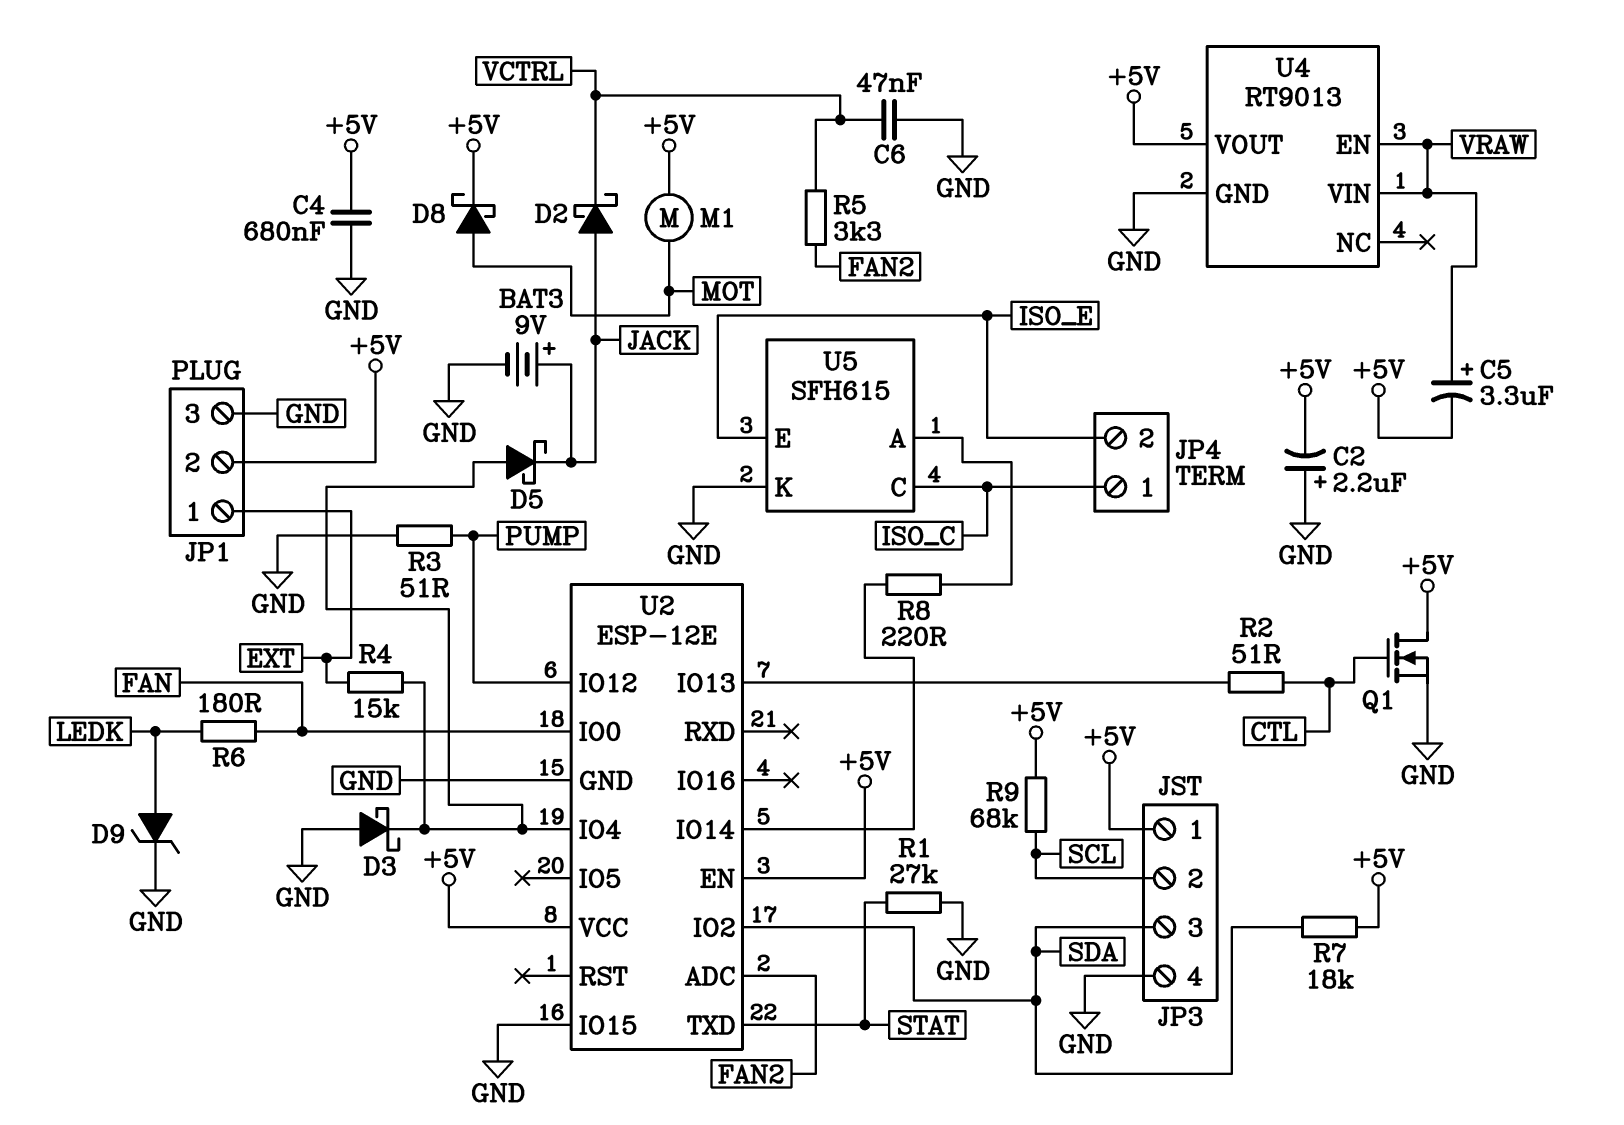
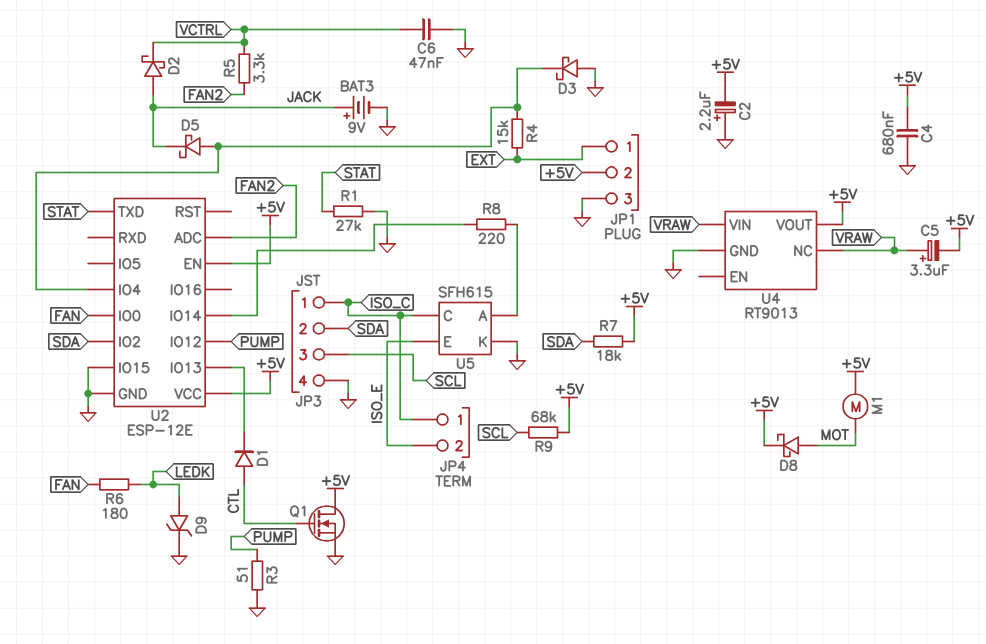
D1: none -> diode (A CTL, K U2/IO13)
JP3 pin 1: +5V -> ISO_C
JP3 pin 2: SCL -> SDA
JP3 pin 3: SDA -> SCL
R2: 51 (CTL, U2/IO13) -> none
U4 pin EN: VRAW -> none
U4 pin NC: none -> VRAW

